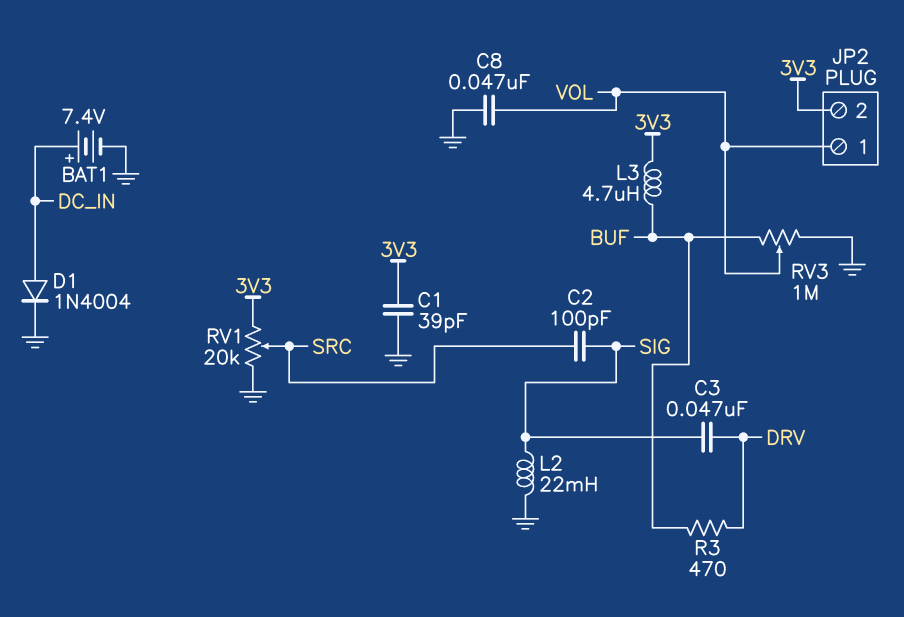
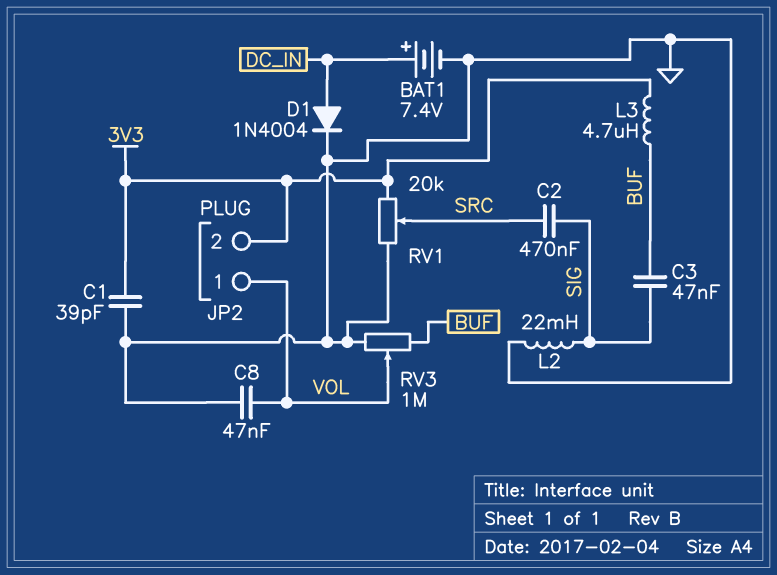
C2: 100pF (SIG, SRC) -> 470nF (SIG, SRC)
C3: 47nF (DRV, SIG) -> 47nF (BUF, SIG)
R3: 470 (BUF, DRV) -> none

